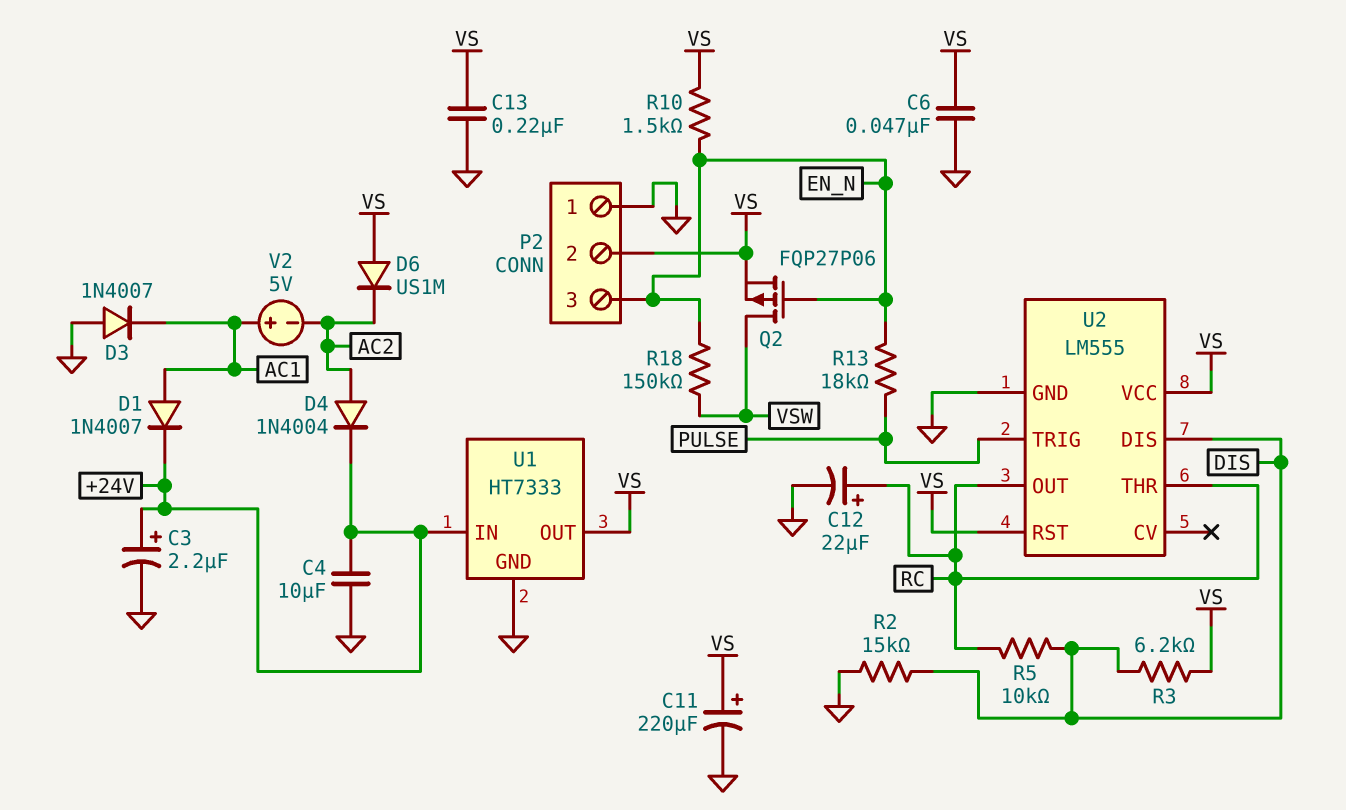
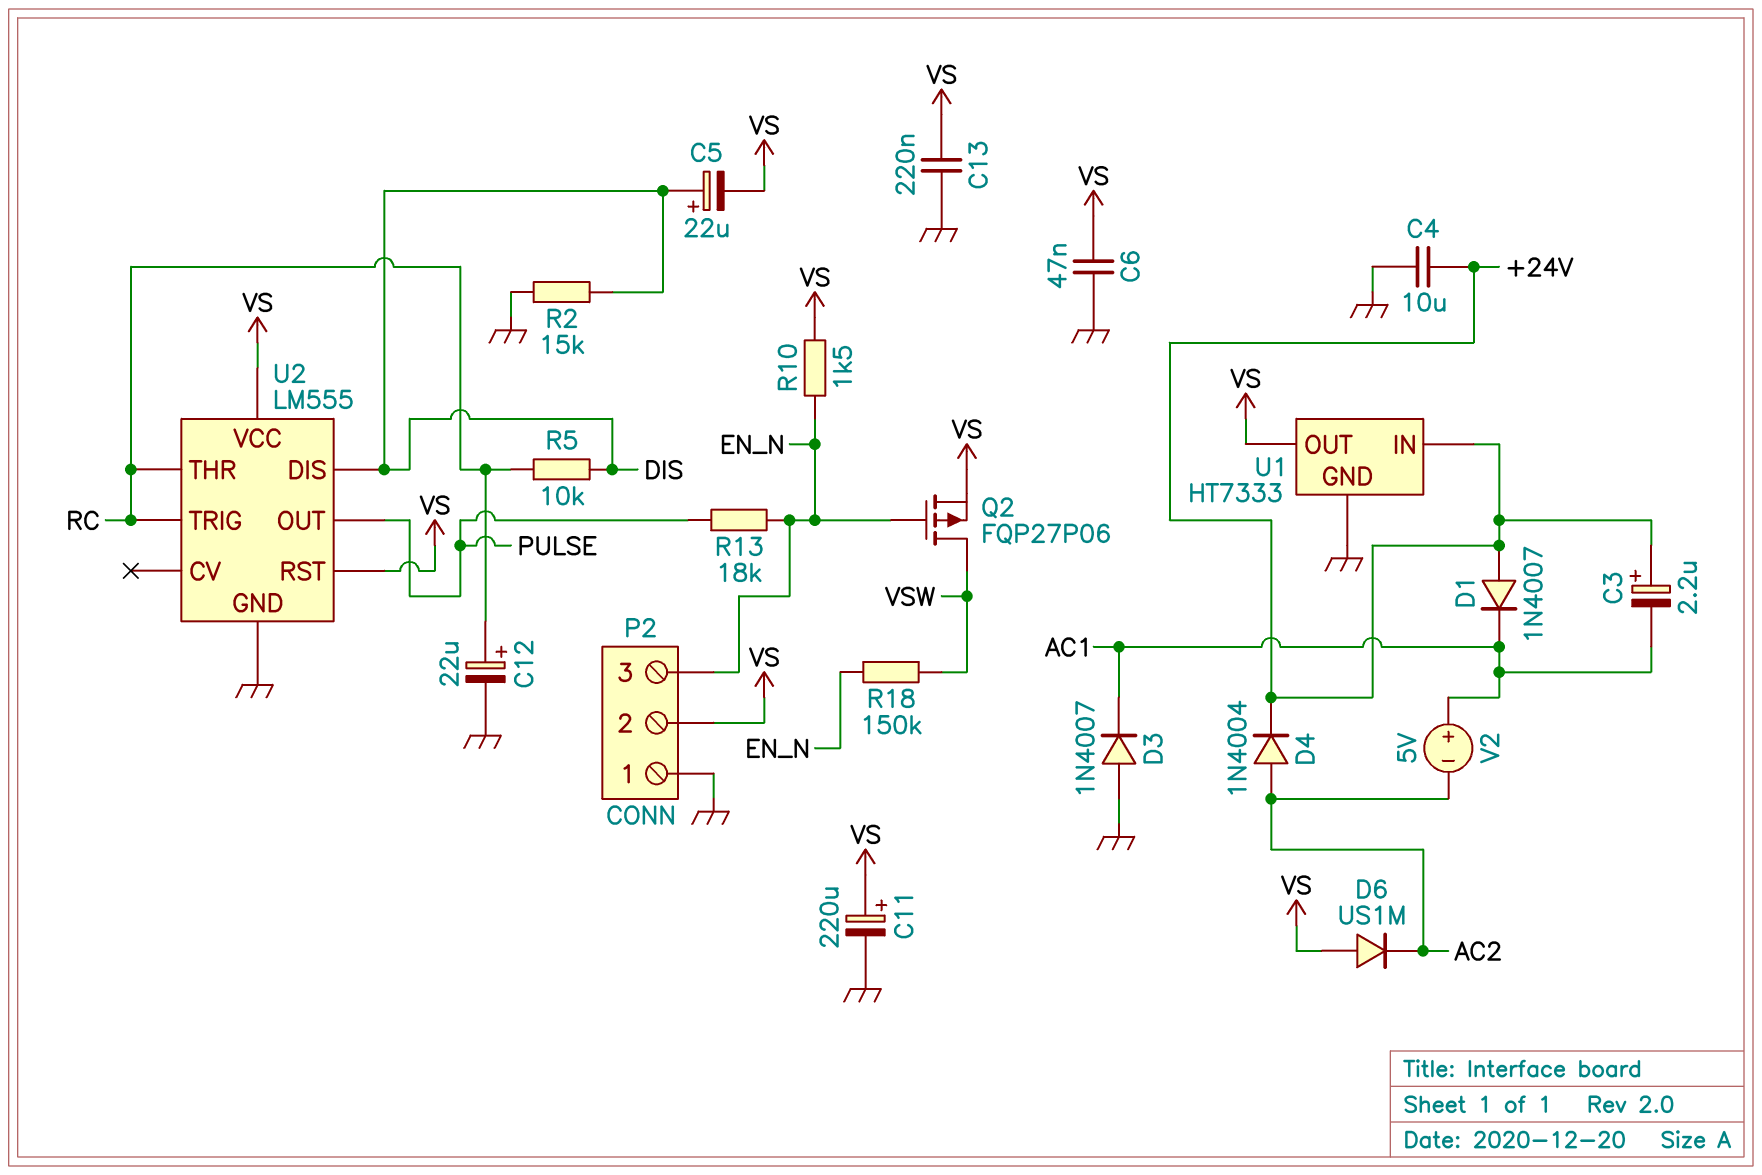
C3: 2.2uF (plus +24V, minus GND) -> 2.2uF (plus +24V, minus AC1)
C5: none -> 22uF (plus DIS, minus VS)
D1: diode 1N4007 (A AC1, K +24V) -> diode 1N4007 (A +24V, K AC1)
R3: 6.2k (DIS, VS) -> none
U2 pin OUT: RC -> PULSE
U2 pin TRIG: PULSE -> RC

